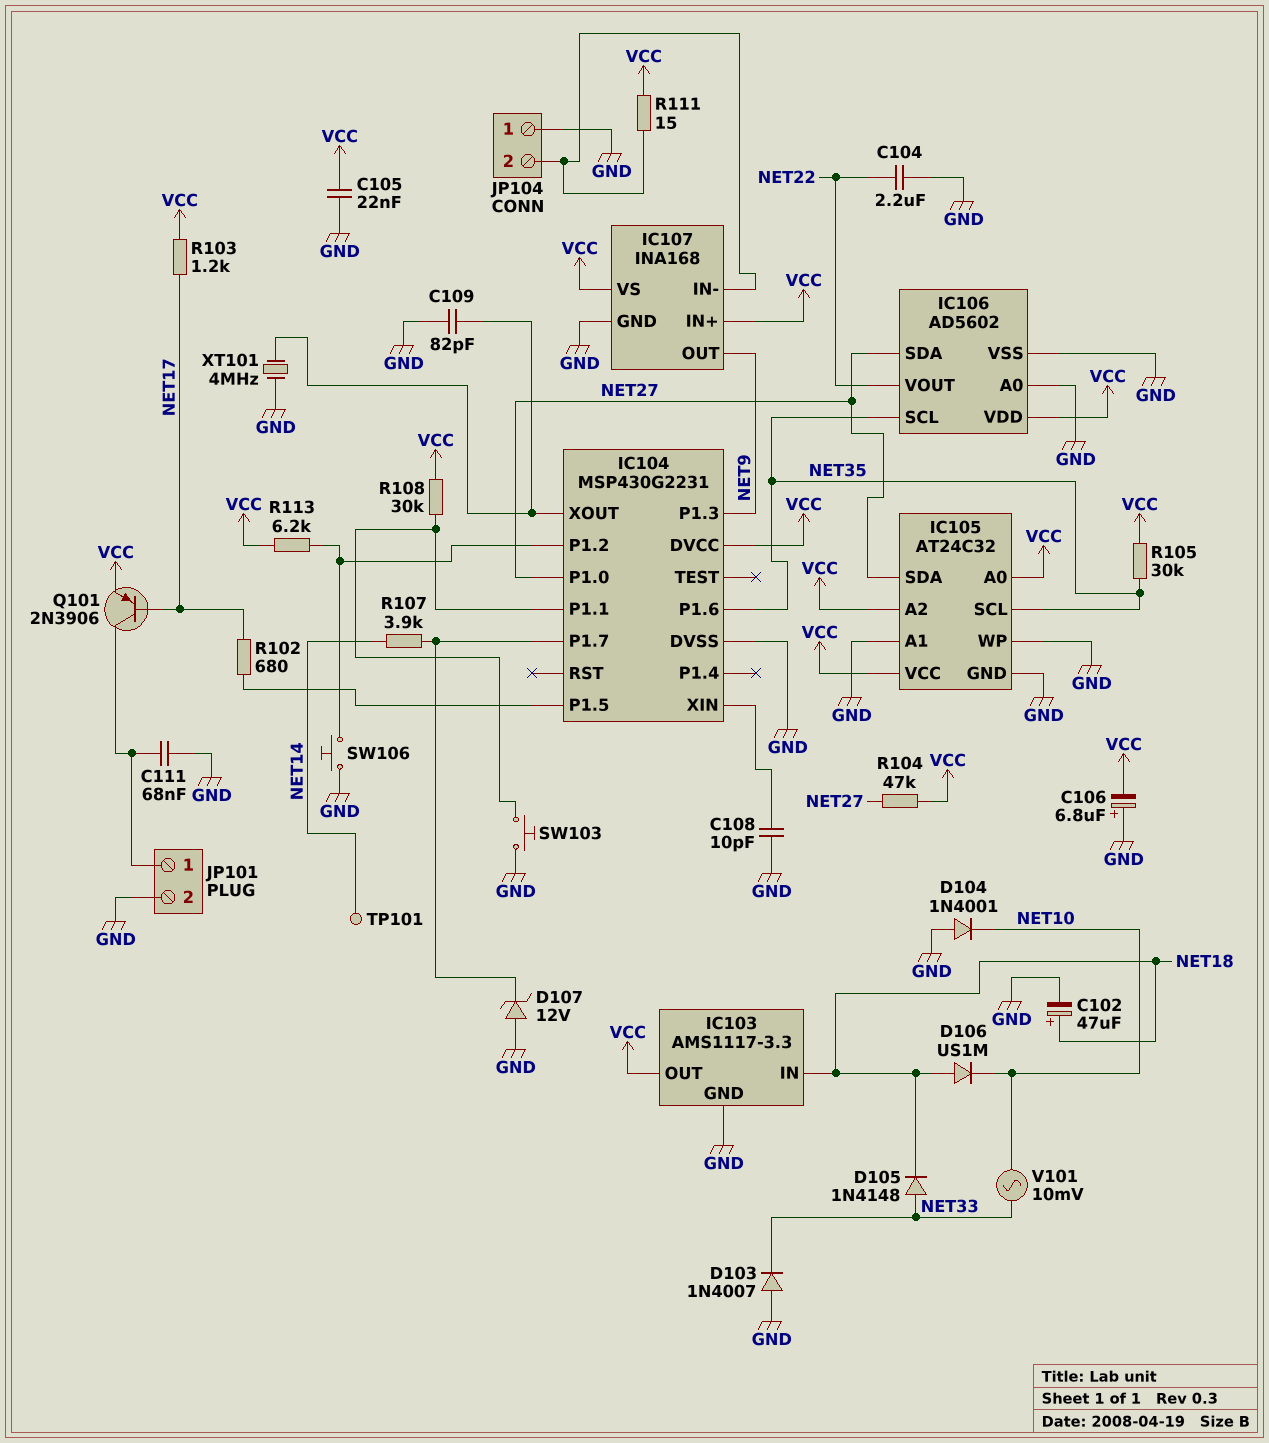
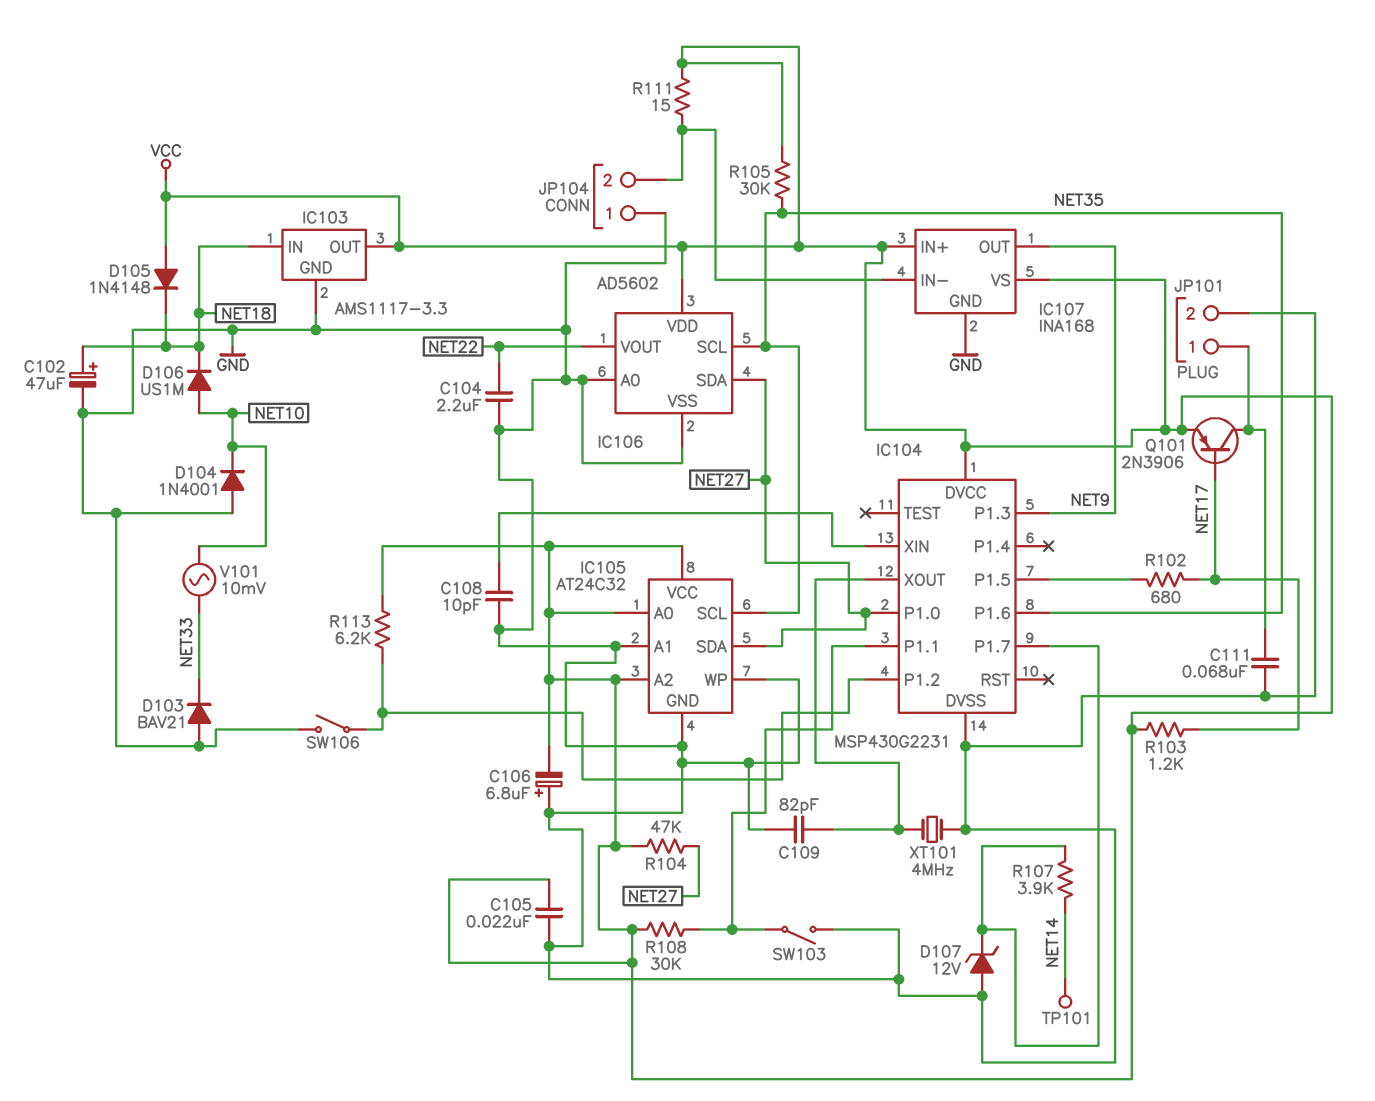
D103: diode 1N4007 (A GND, K NET33) -> diode BAV21 (A GND, K NET33)
D105: diode 1N4148 (A NET33, K NET18) -> diode 1N4148 (A VCC, K NET18)
D106: diode US1M (A NET18, K NET10) -> diode US1M (A NET10, K NET18)
SW103: button (GND, IC104/P1.1) -> switch (GND, IC104/P1.1)
SW106: button (GND, IC104/P1.2) -> switch (GND, IC104/P1.2)

